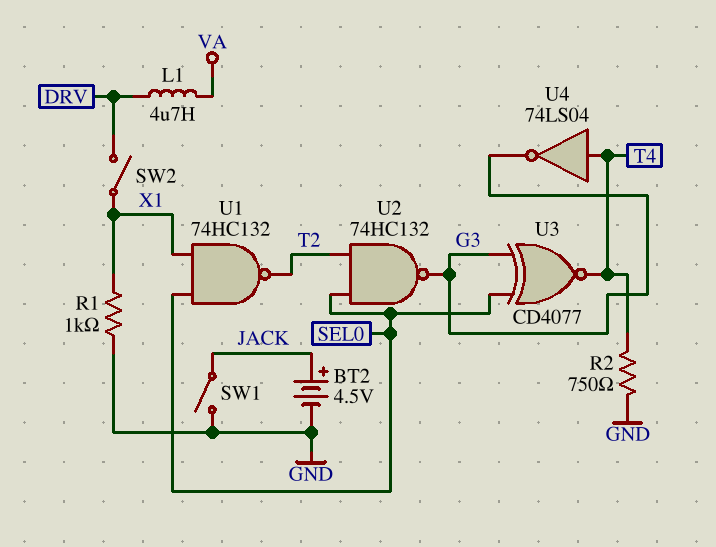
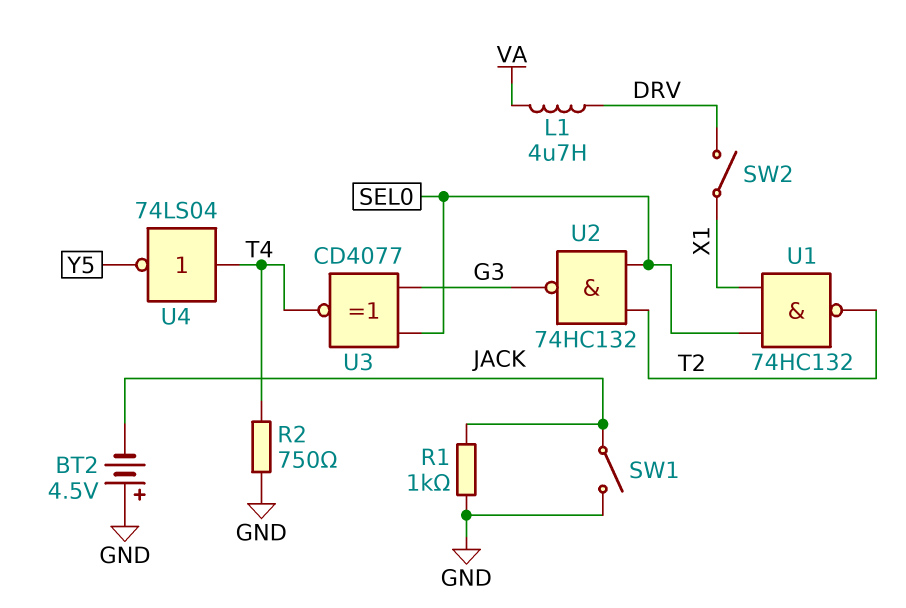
BT2: 4.5V (plus JACK, minus GND) -> 4.5V (plus GND, minus JACK)
R1: 1k (GND, X1) -> 1k (GND, JACK)
U4: NOT 74LS04 (in T4, out G3) -> NOT 74LS04 (in T4, out Y5)

